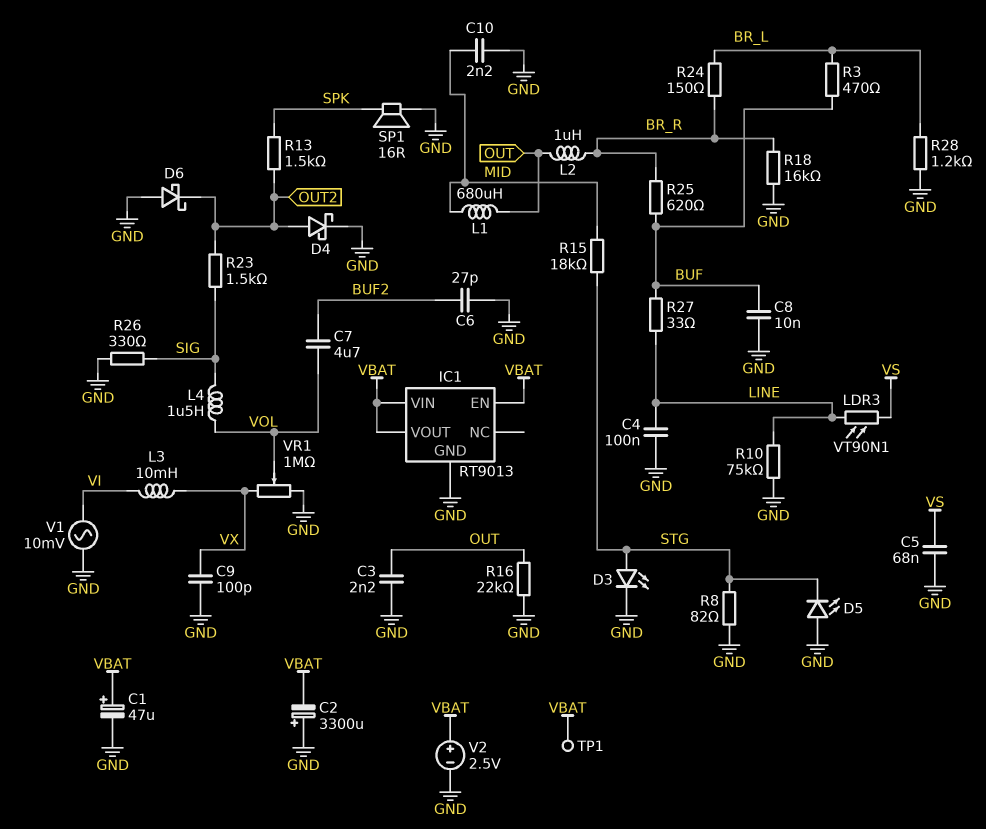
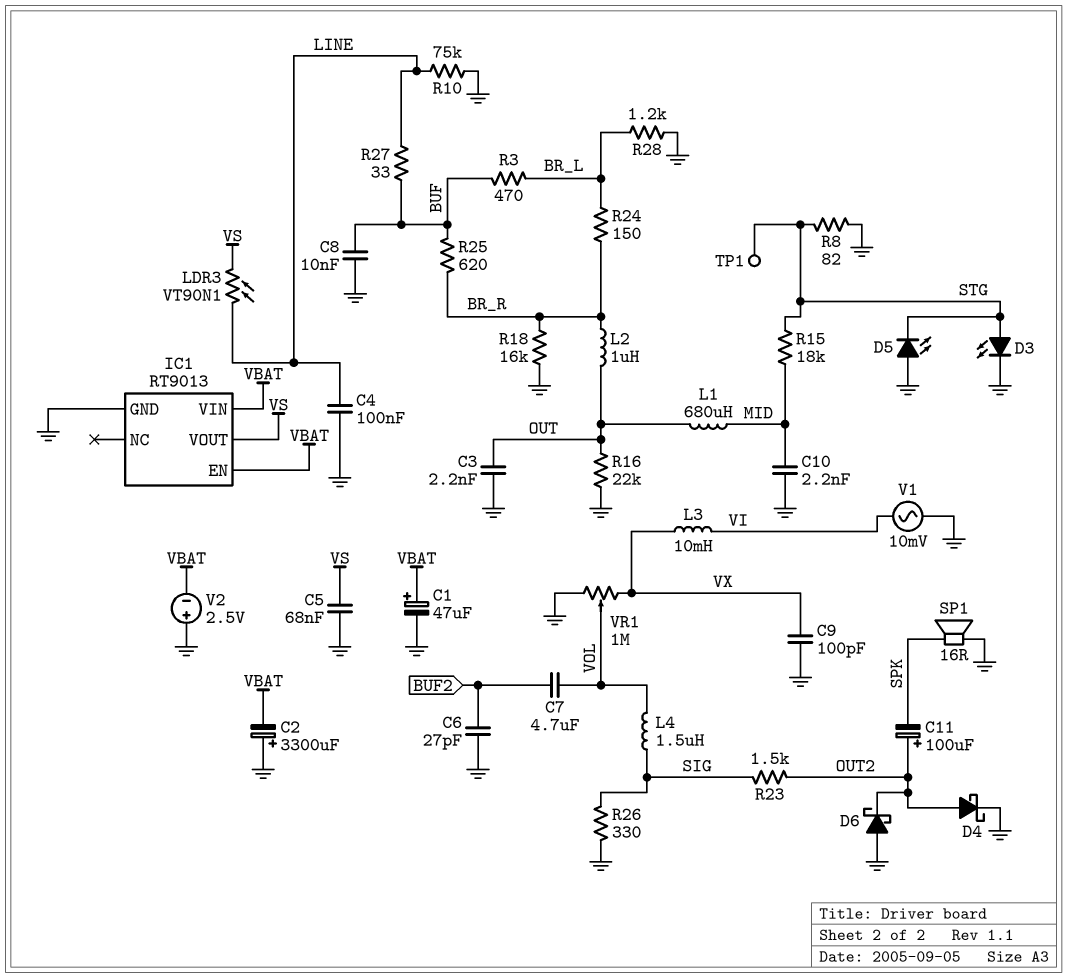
C11: none -> 100uF (plus OUT2, minus SPK)
IC1 pin VOUT: VBAT -> VS
R13: 1.5k (OUT2, SPK) -> none
TP1: test point (VBAT) -> test point (STG)
V2: 2.5V (plus VBAT, minus GND) -> 2.5V (plus GND, minus VBAT)

